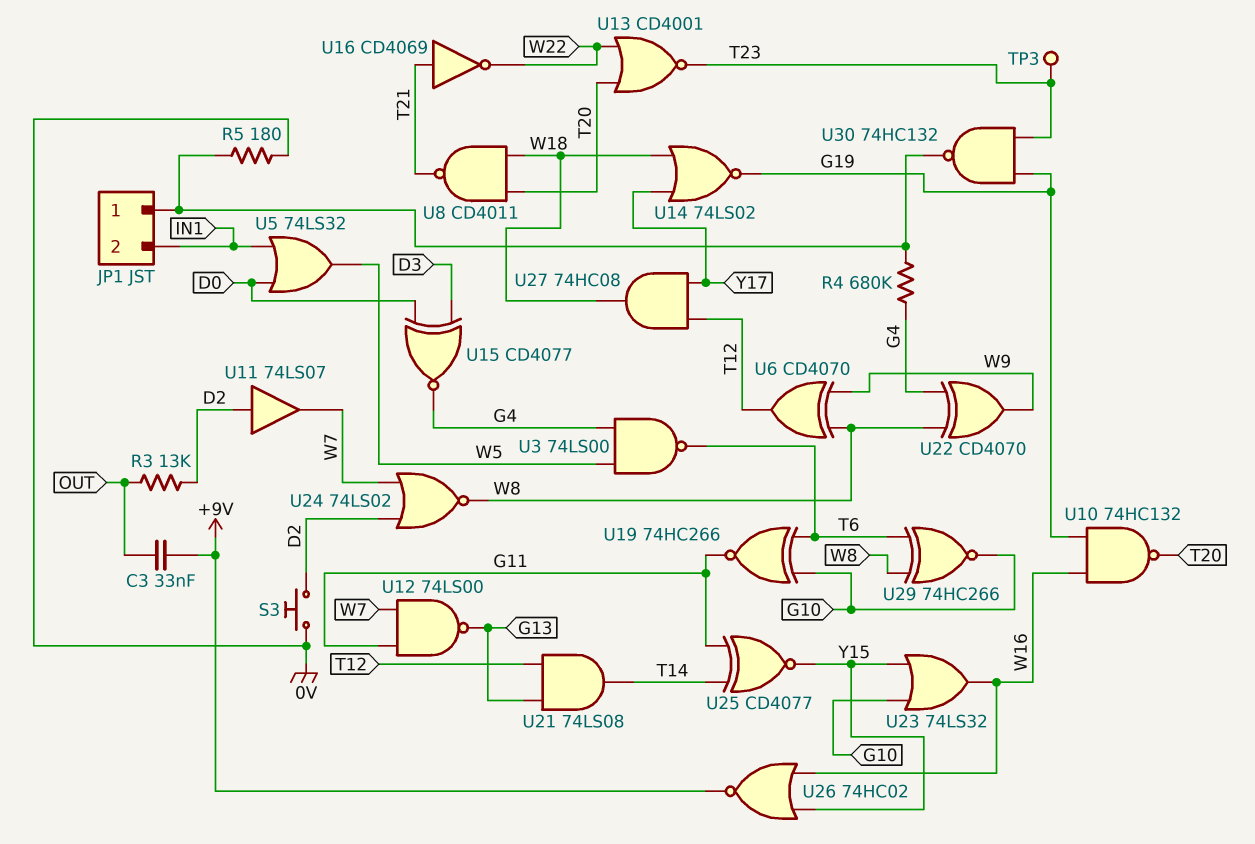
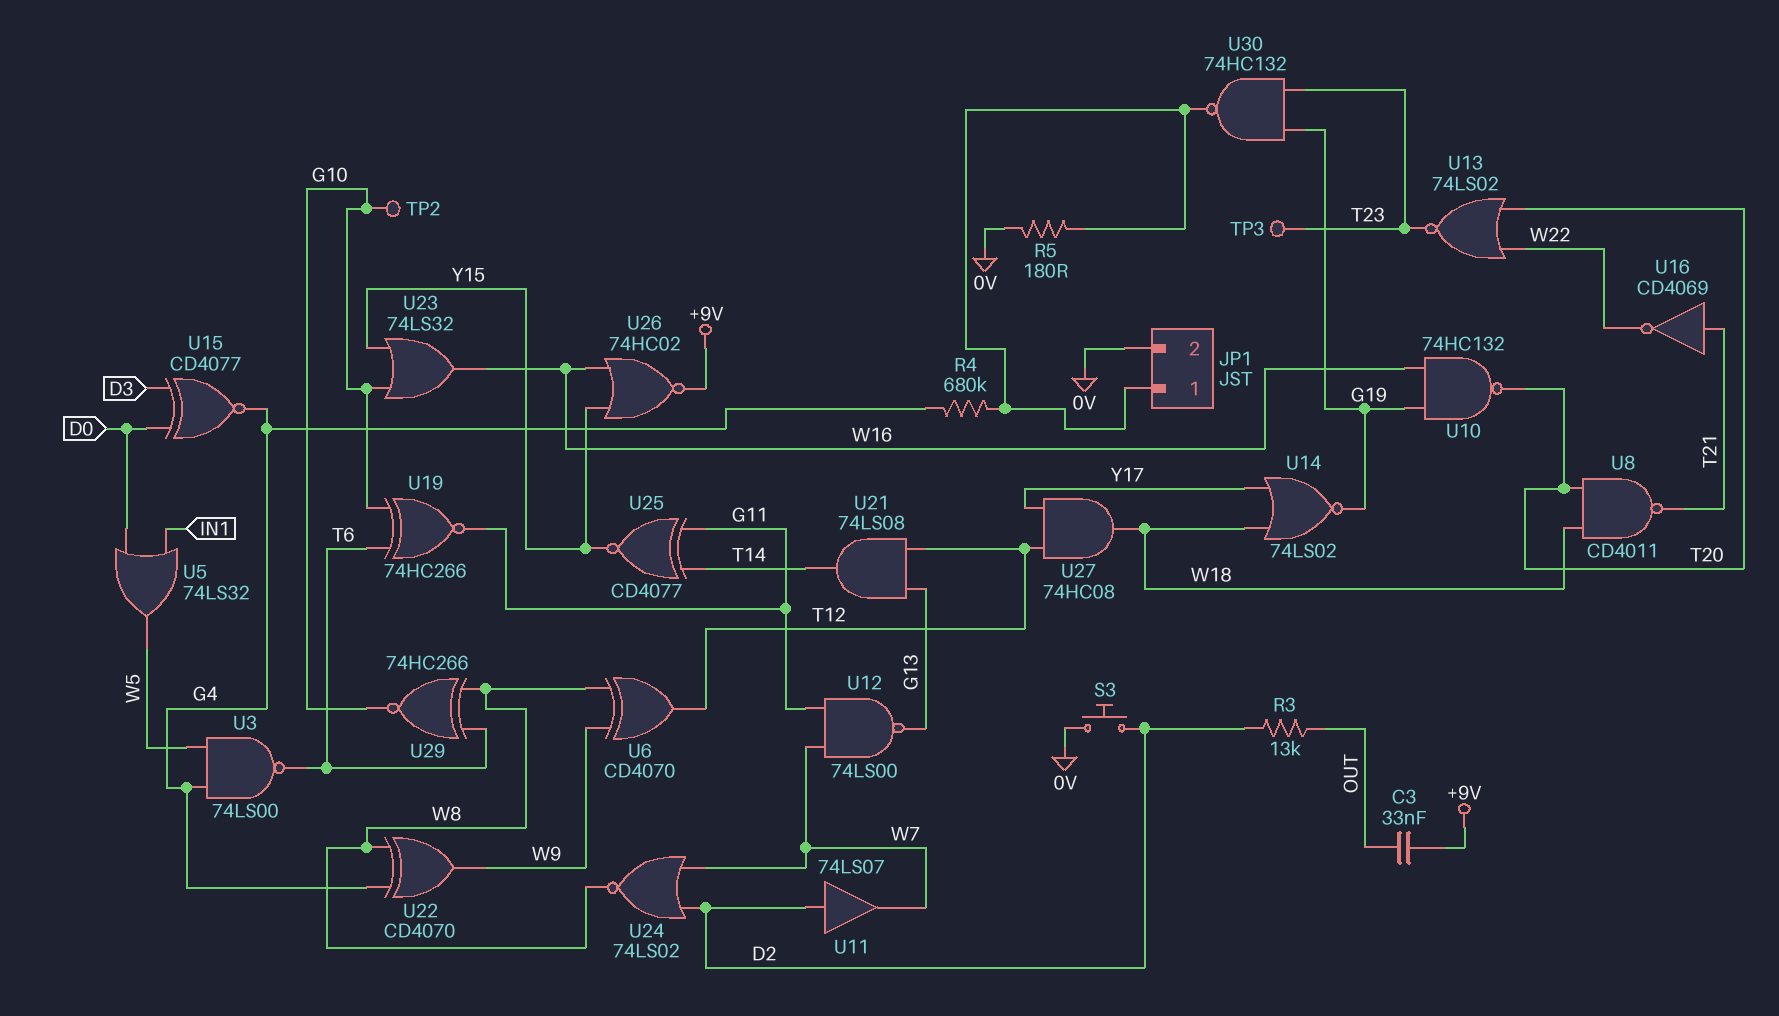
JP1 pin 2: IN1 -> 0V
TP2: none -> test point (G10)
U13: NOR CD4001 (in T20, in W22, out T23) -> NOR 74LS02 (in T20, in W22, out T23)

